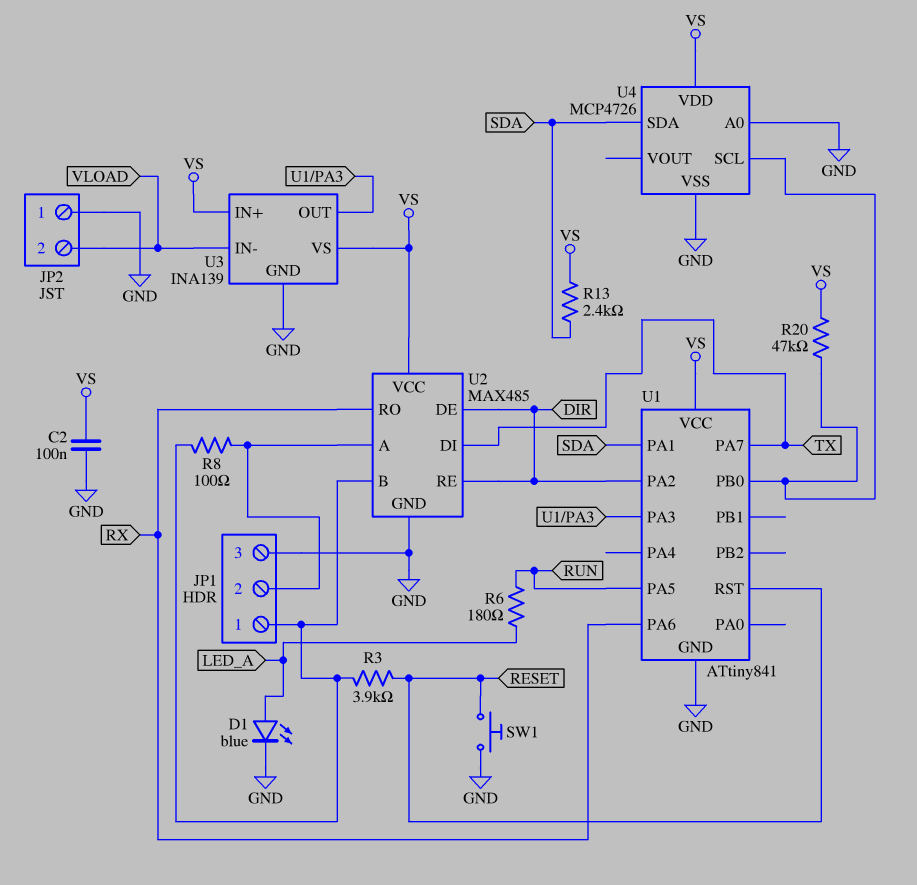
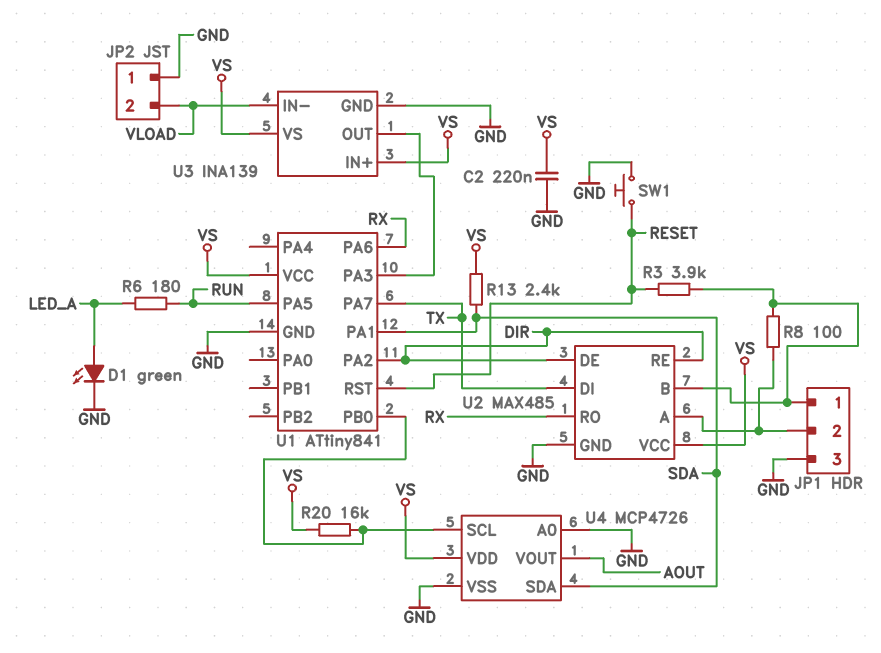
C2: 100nF (GND, VS) -> 220nF (GND, VS)
D1: LED blue (A LED_A, K GND) -> LED green (A LED_A, K GND)
R20: 47k (U1/PB0, VS) -> 16k (U1/PB0, VS)
U4 pin VOUT: none -> AOUT

